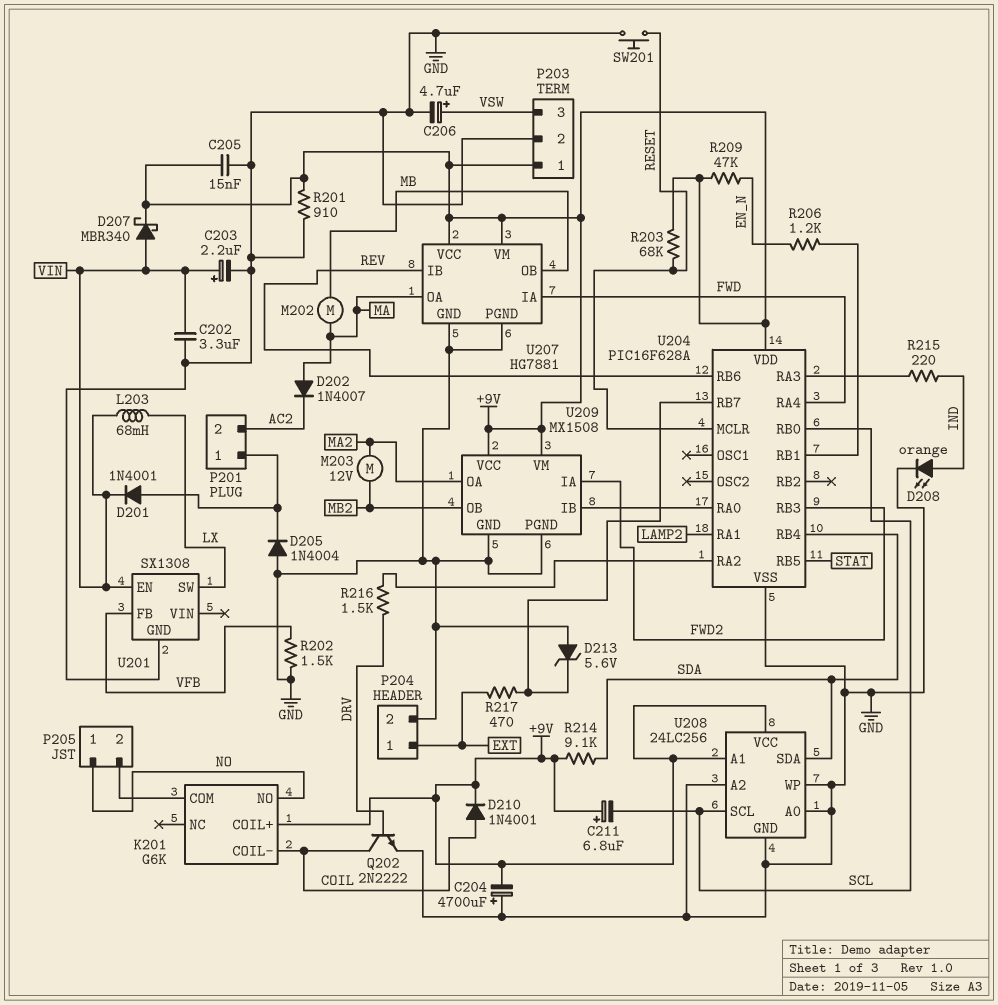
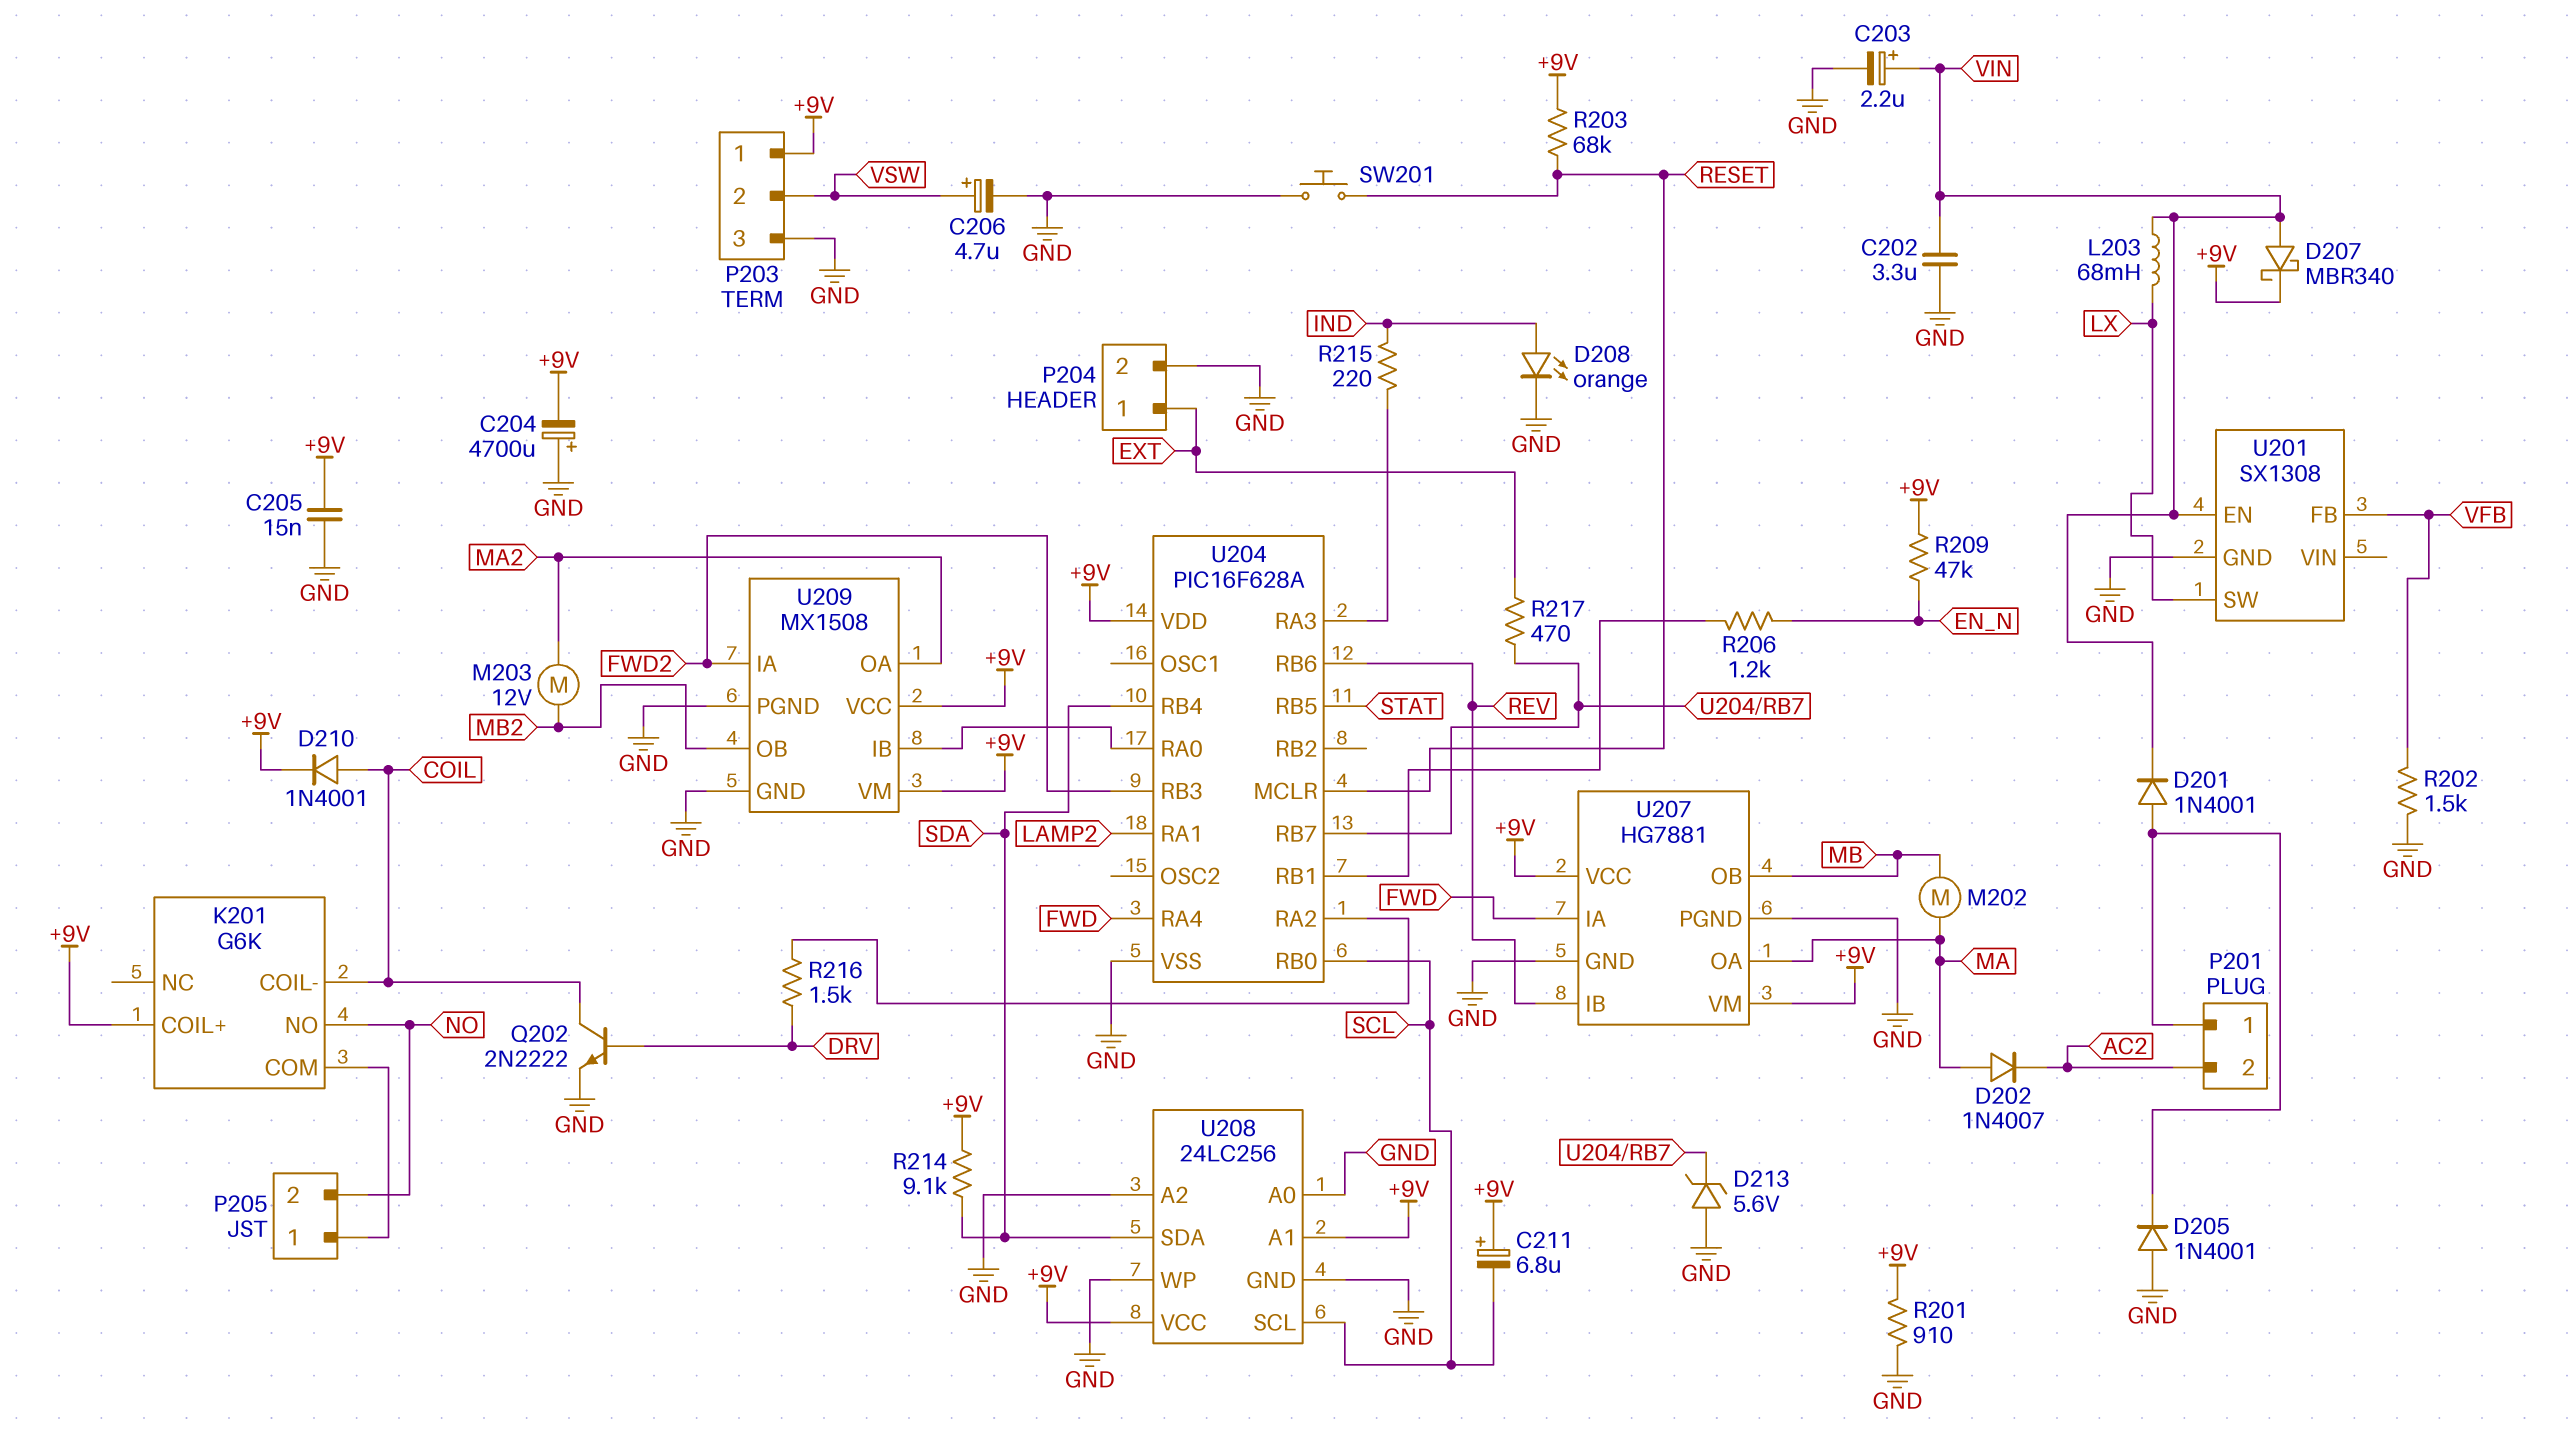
D205: diode 1N4004 (A GND, K P201/1) -> diode 1N4001 (A GND, K P201/1)
P203 pin 2: GND -> VSW
P203 pin 3: VSW -> GND
P205 pin 1: NO -> K201/COM
P205 pin 2: K201/COM -> NO

